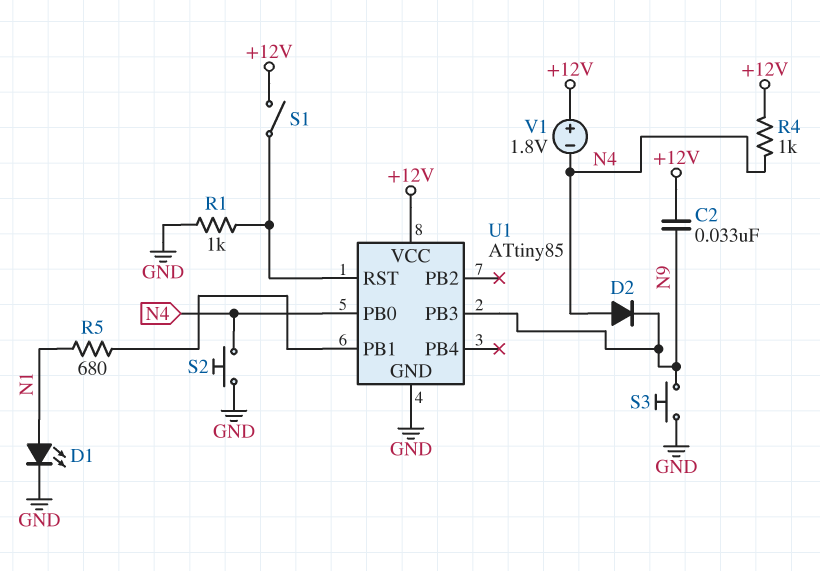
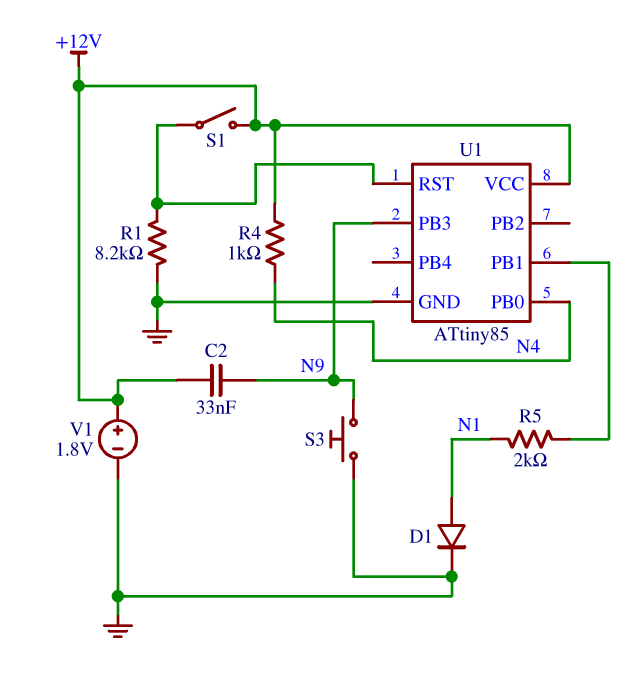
D1: LED (A N1, K GND) -> diode (A N1, K GND)
D2: diode (A N4, K N9) -> none
R1: 1k (GND, U1/RST) -> 8.2k (GND, U1/RST)
R5: 680 (N1, U1/PB1) -> 2k (N1, U1/PB1)
S2: button (GND, N4) -> none
V1: 1.8V (plus +12V, minus N4) -> 1.8V (plus +12V, minus GND)

